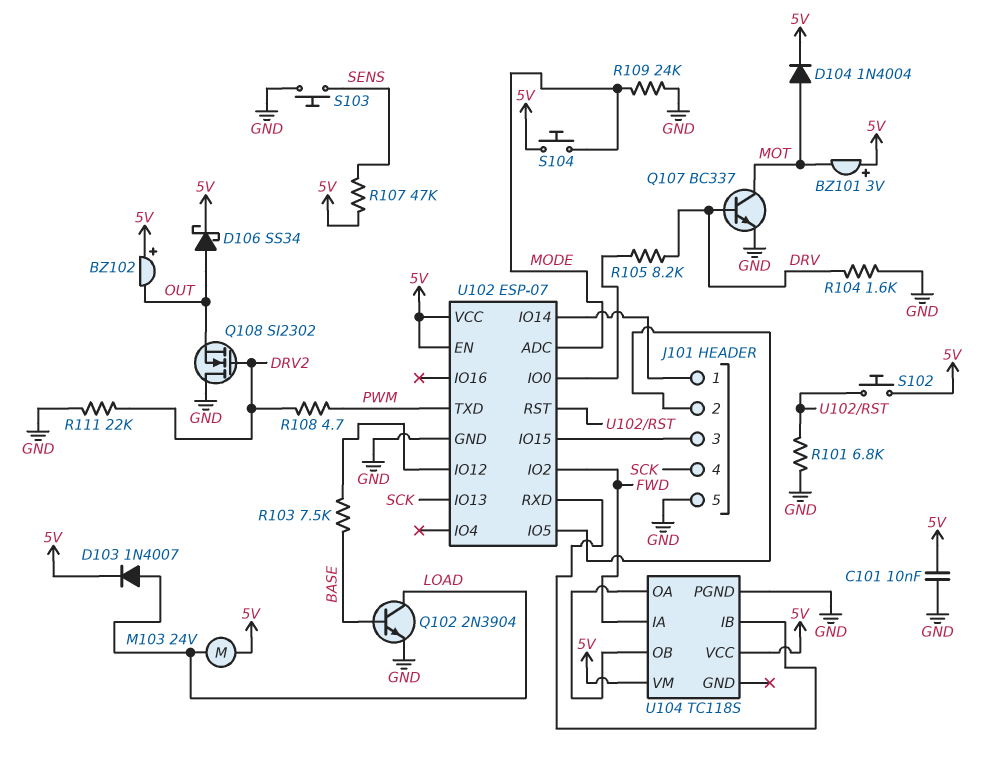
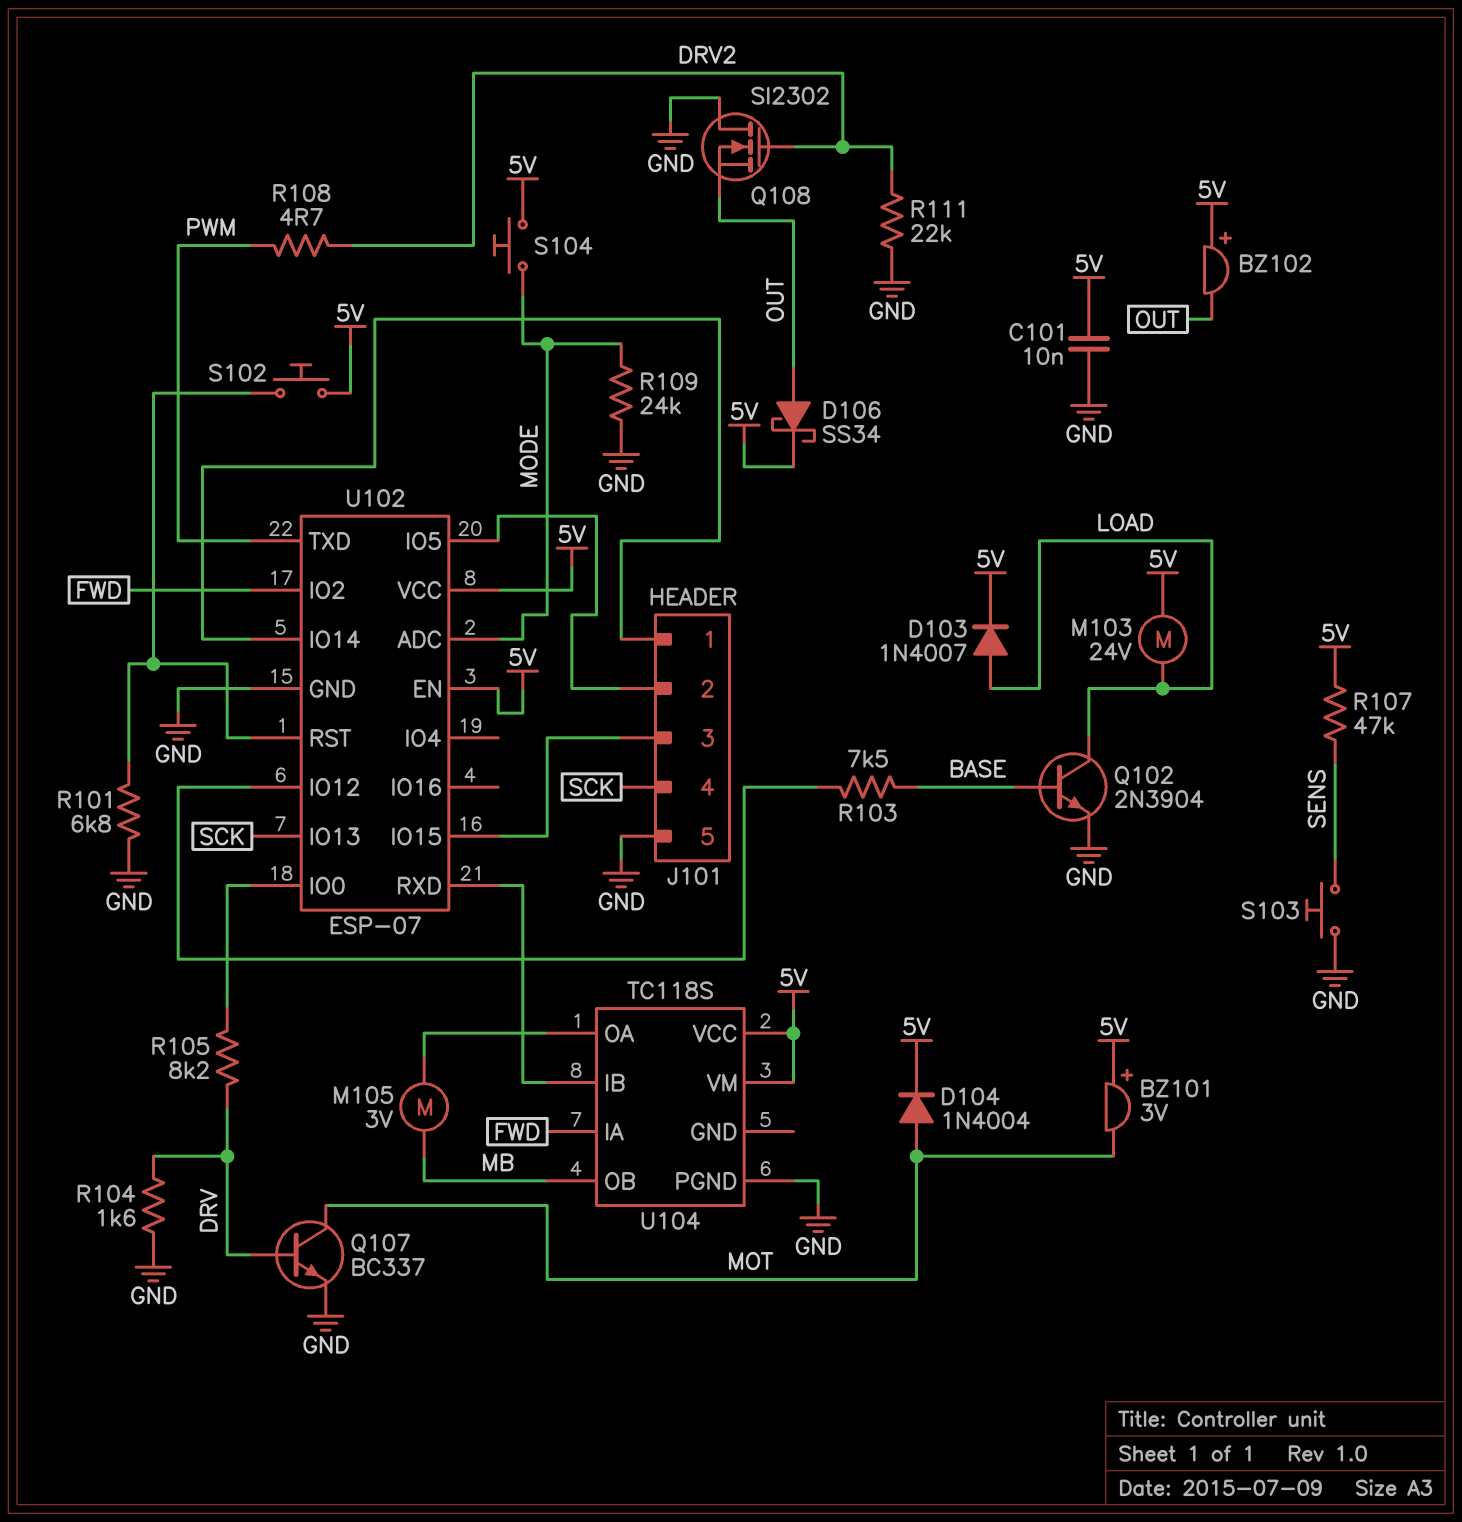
M105: none -> motor 3V (MB, U104/OA)
U104 pin OB: U104/OA -> MB

